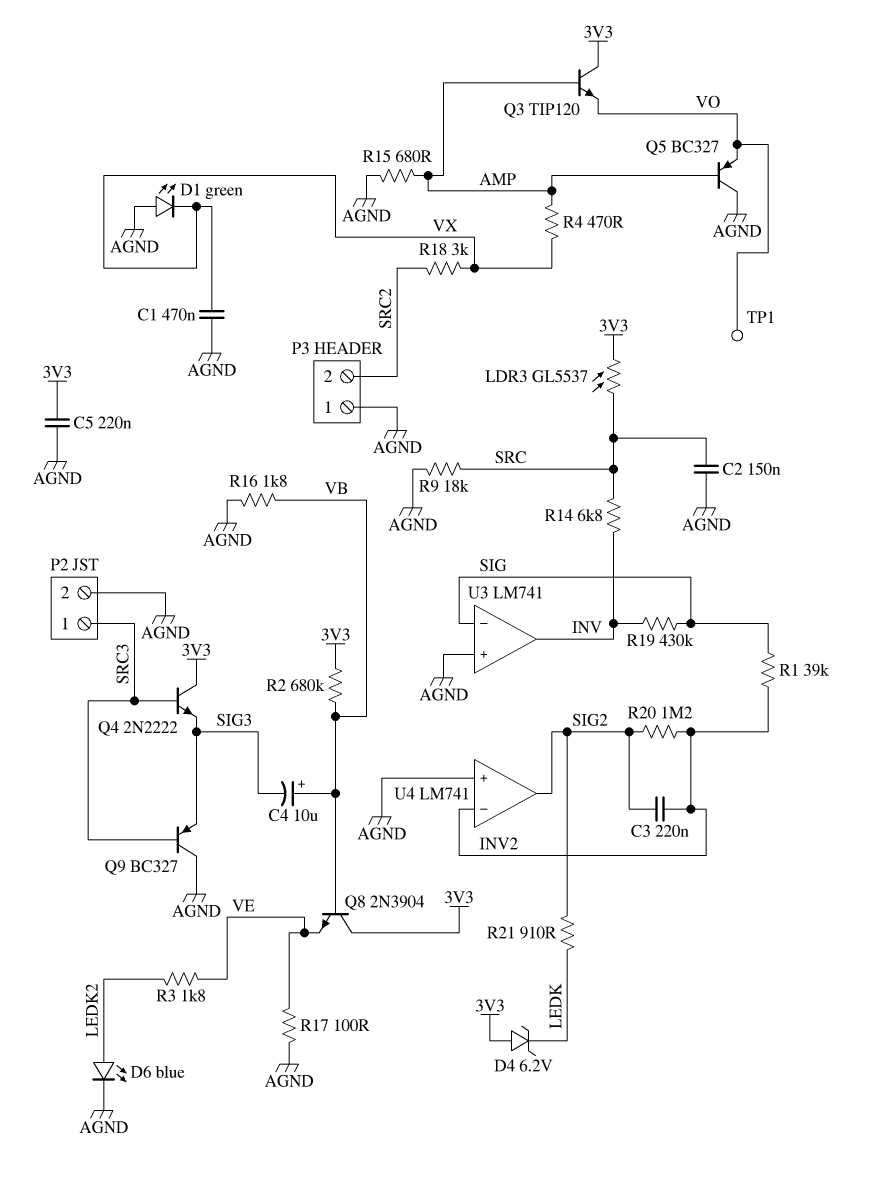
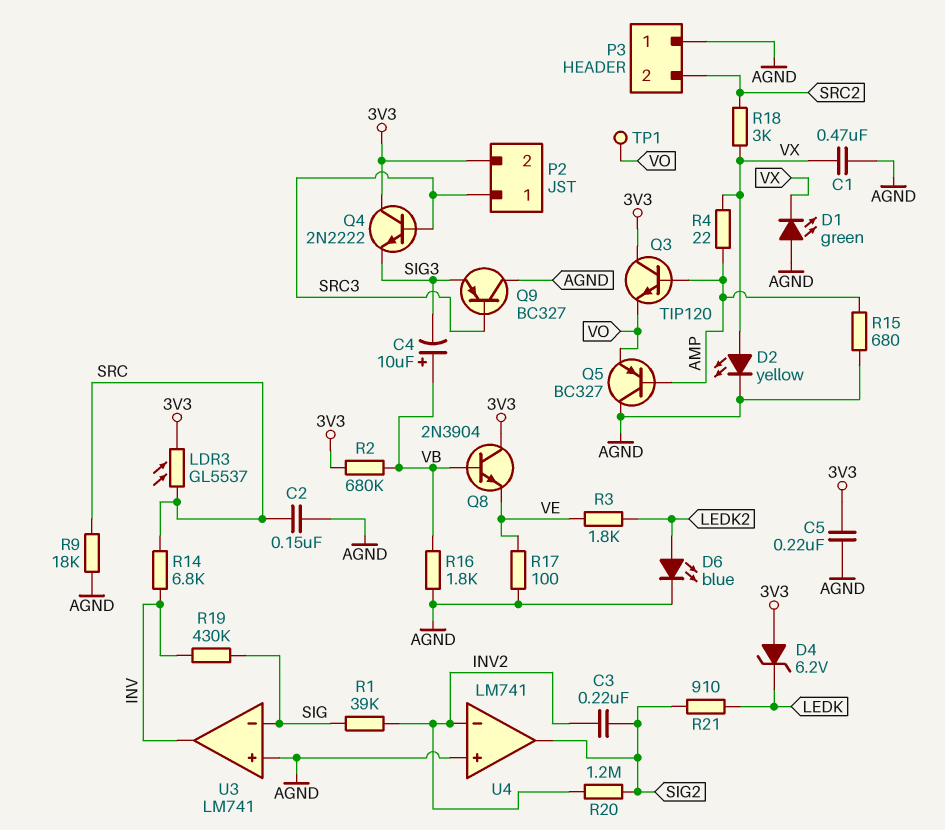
D2: none -> LED yellow (A VX, K AGND)
P2 pin 2: AGND -> 3V3
R4: 470 (AMP, VX) -> 22 (AMP, VX)

